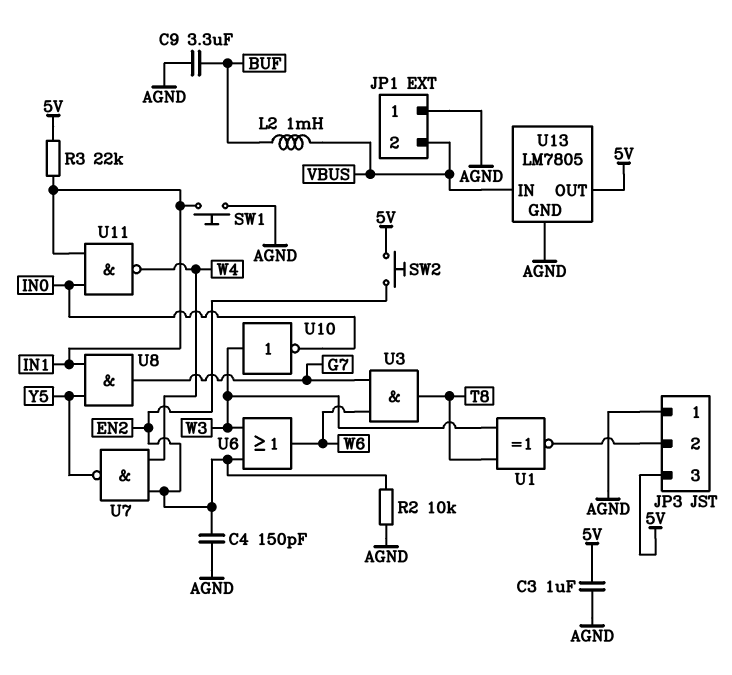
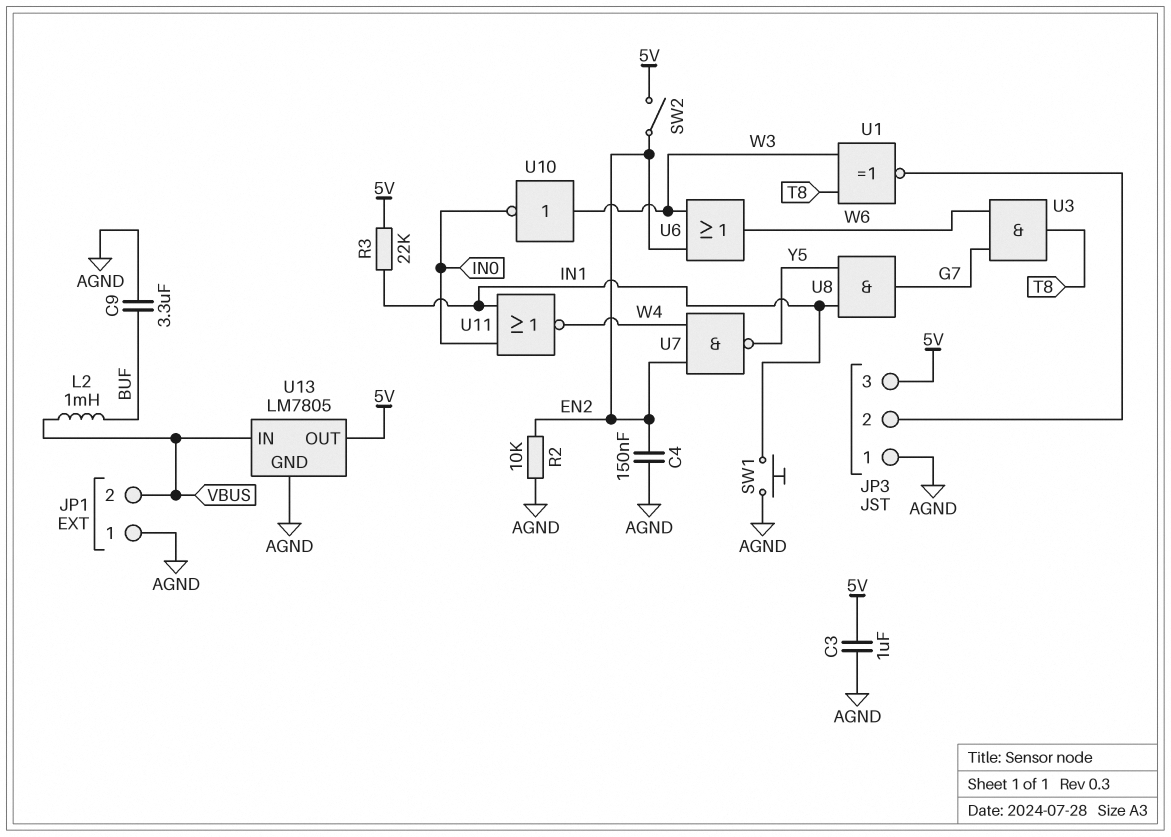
C4: 150pF (AGND, EN2) -> 150nF (AGND, EN2)
SW2: button (5V, EN2) -> switch (5V, EN2)
U11: NAND (in IN0, in IN1, out W4) -> NOR (in IN0, in IN1, out W4)

